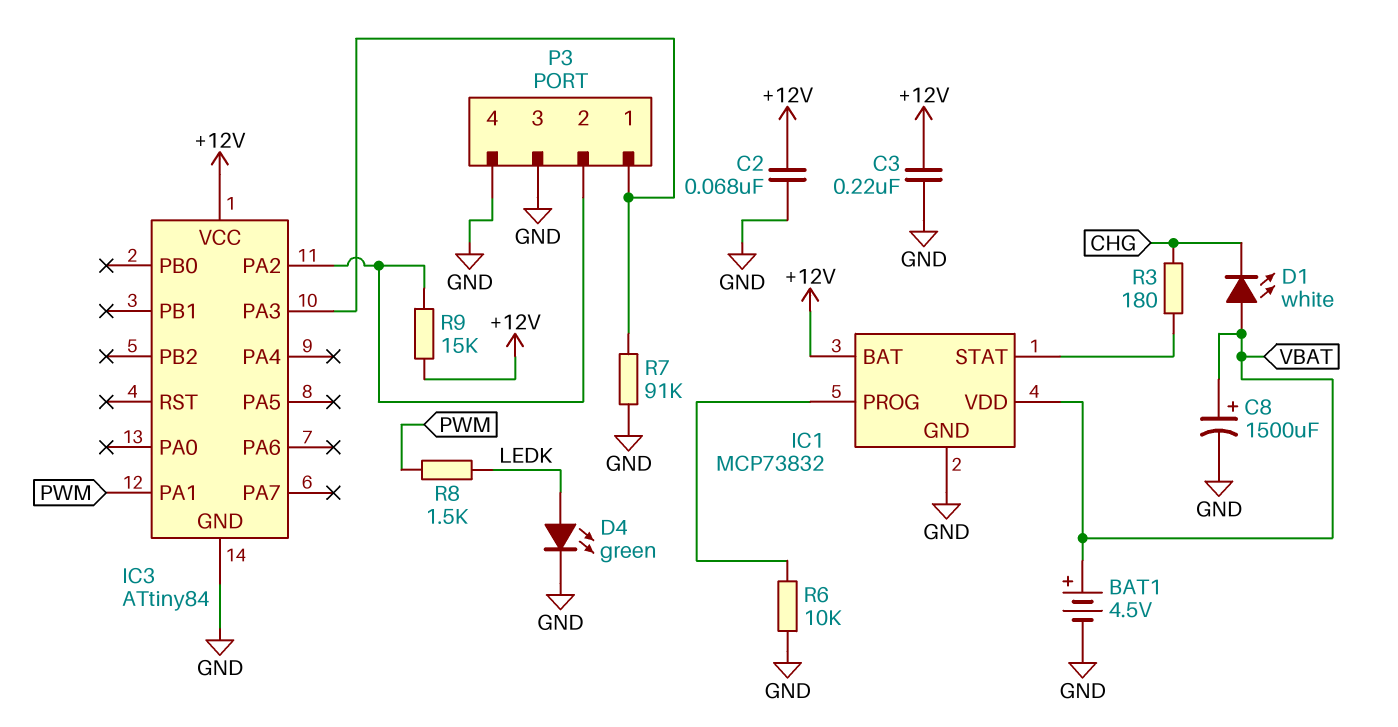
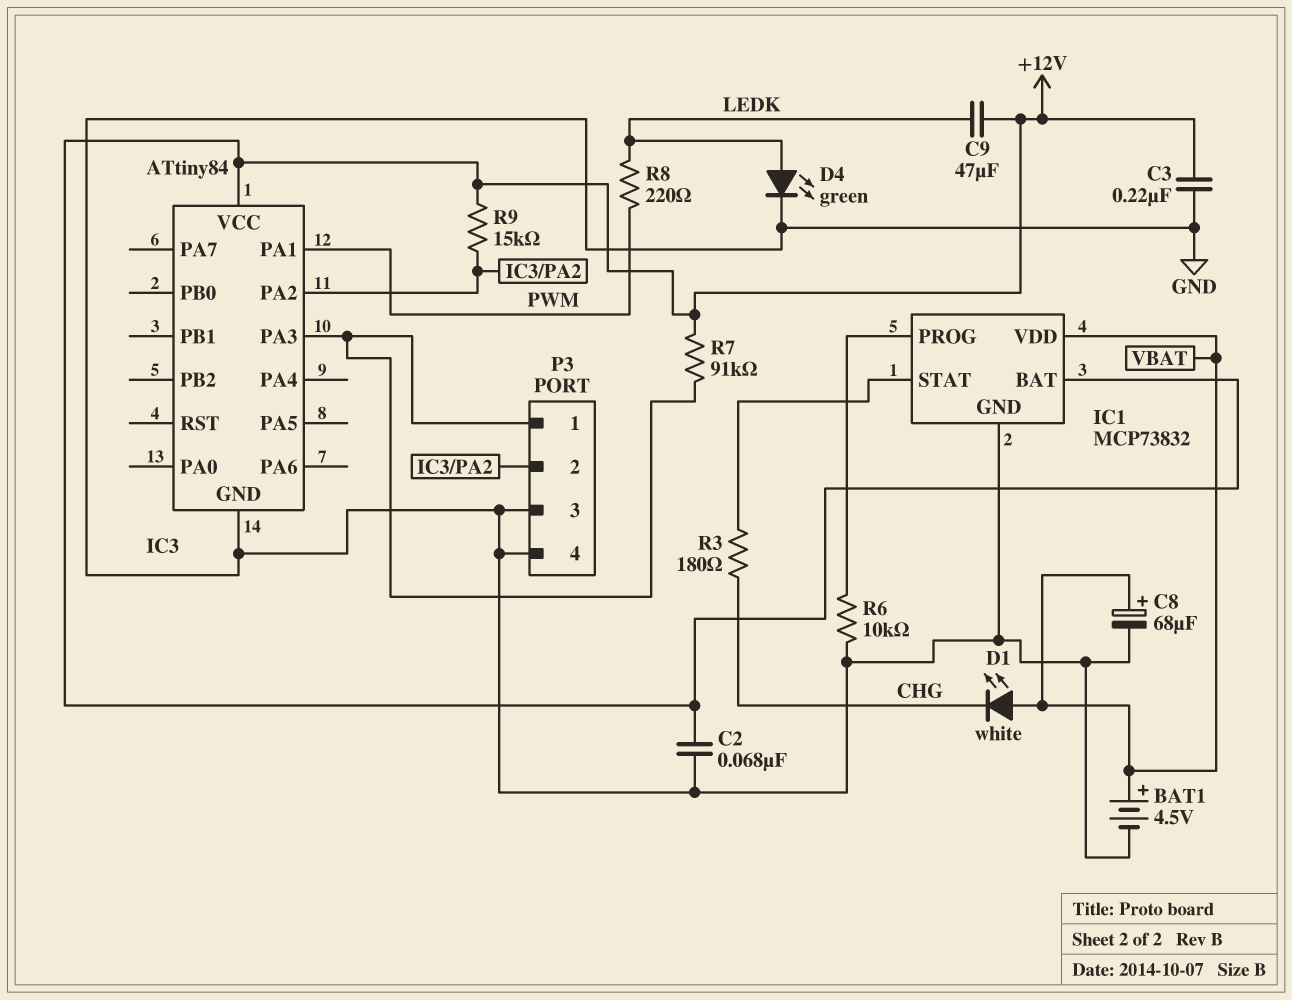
C8: 1500uF (plus VBAT, minus GND) -> 68uF (plus VBAT, minus GND)
C9: none -> 47uF (+12V, LEDK)
R7: 91k (GND, IC3/PA3) -> 91k (+12V, IC3/PA3)
R8: 1.5k (LEDK, PWM) -> 220 (LEDK, PWM)

